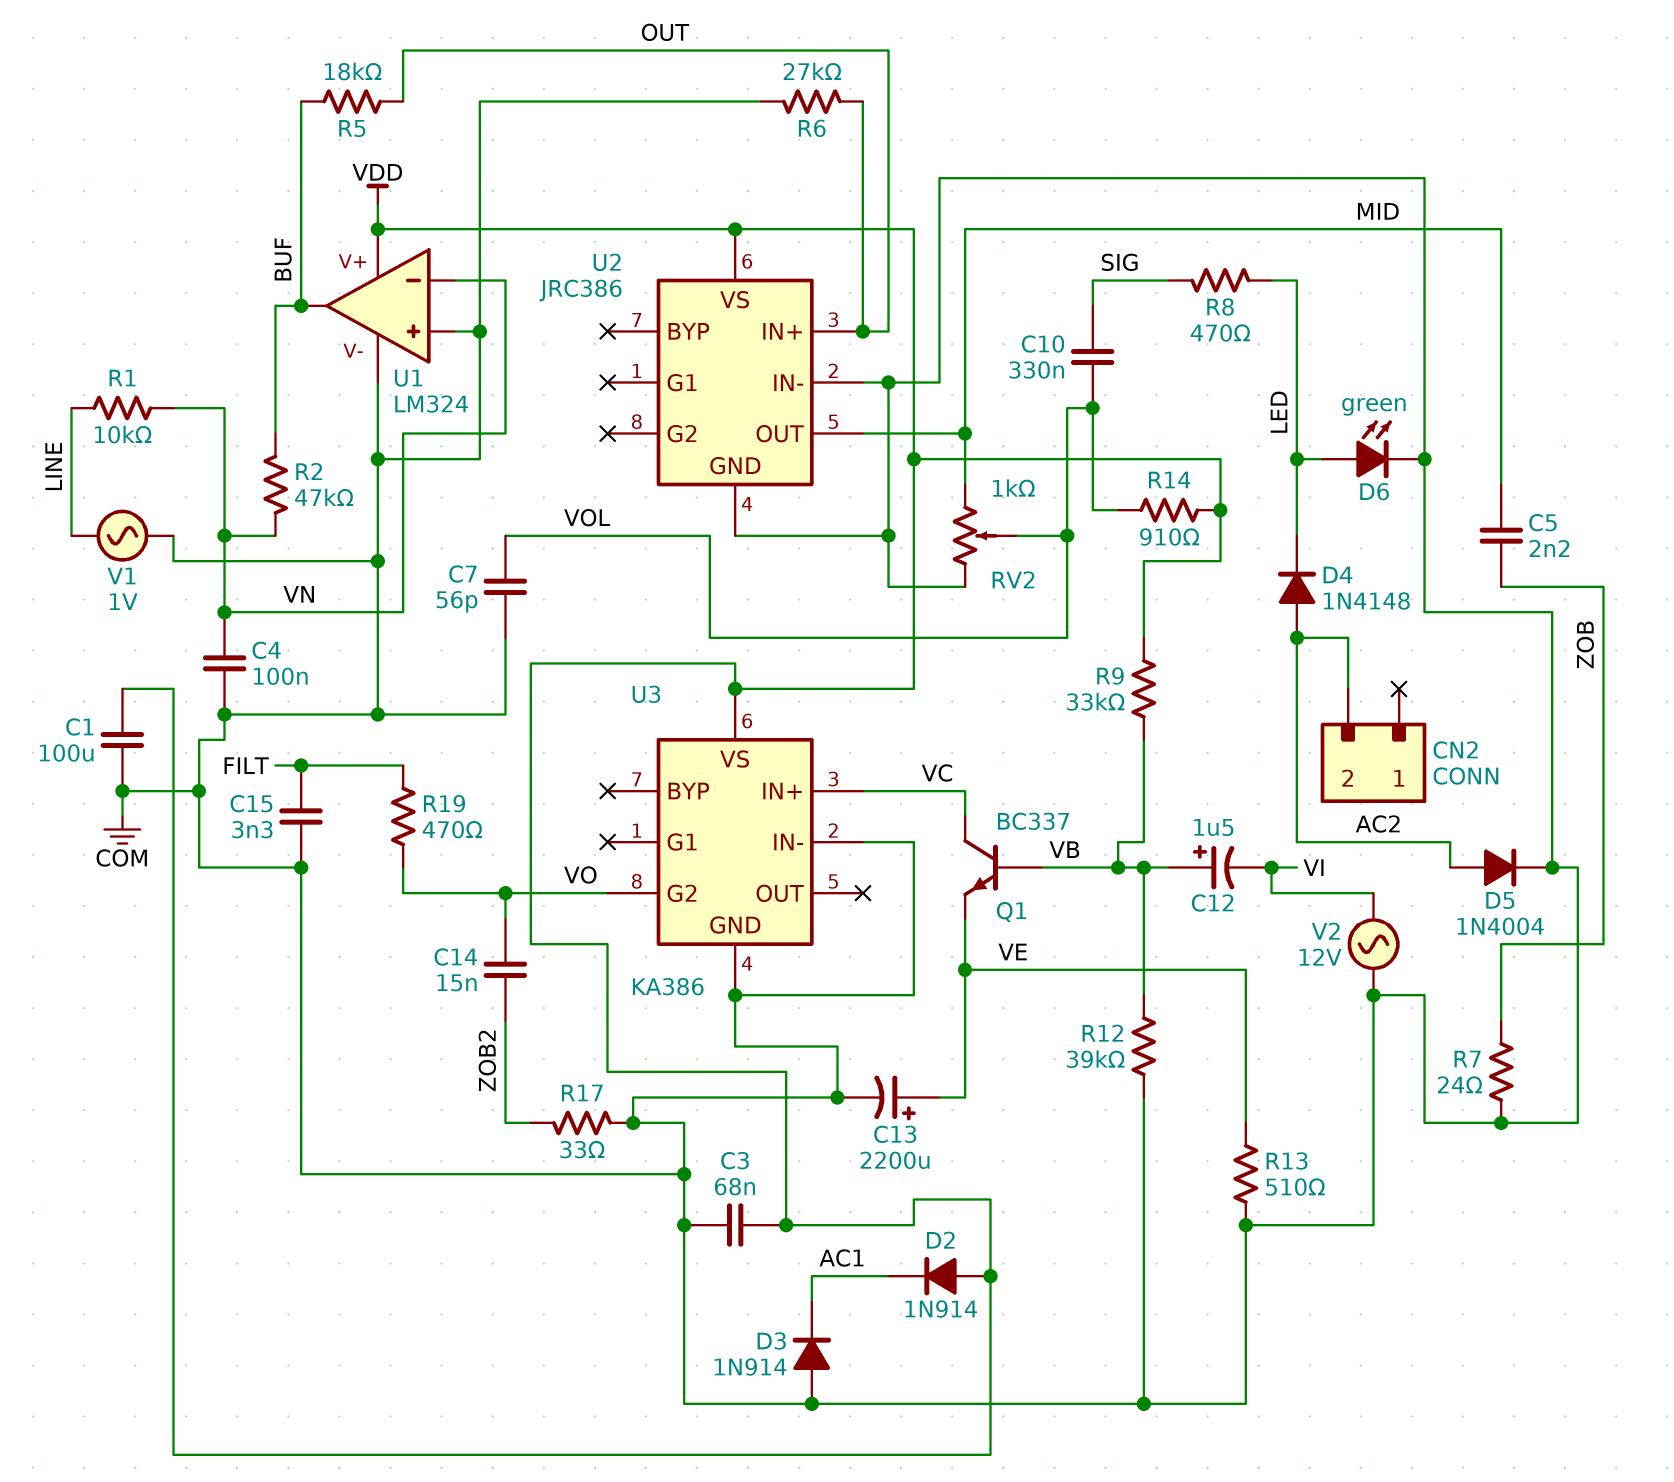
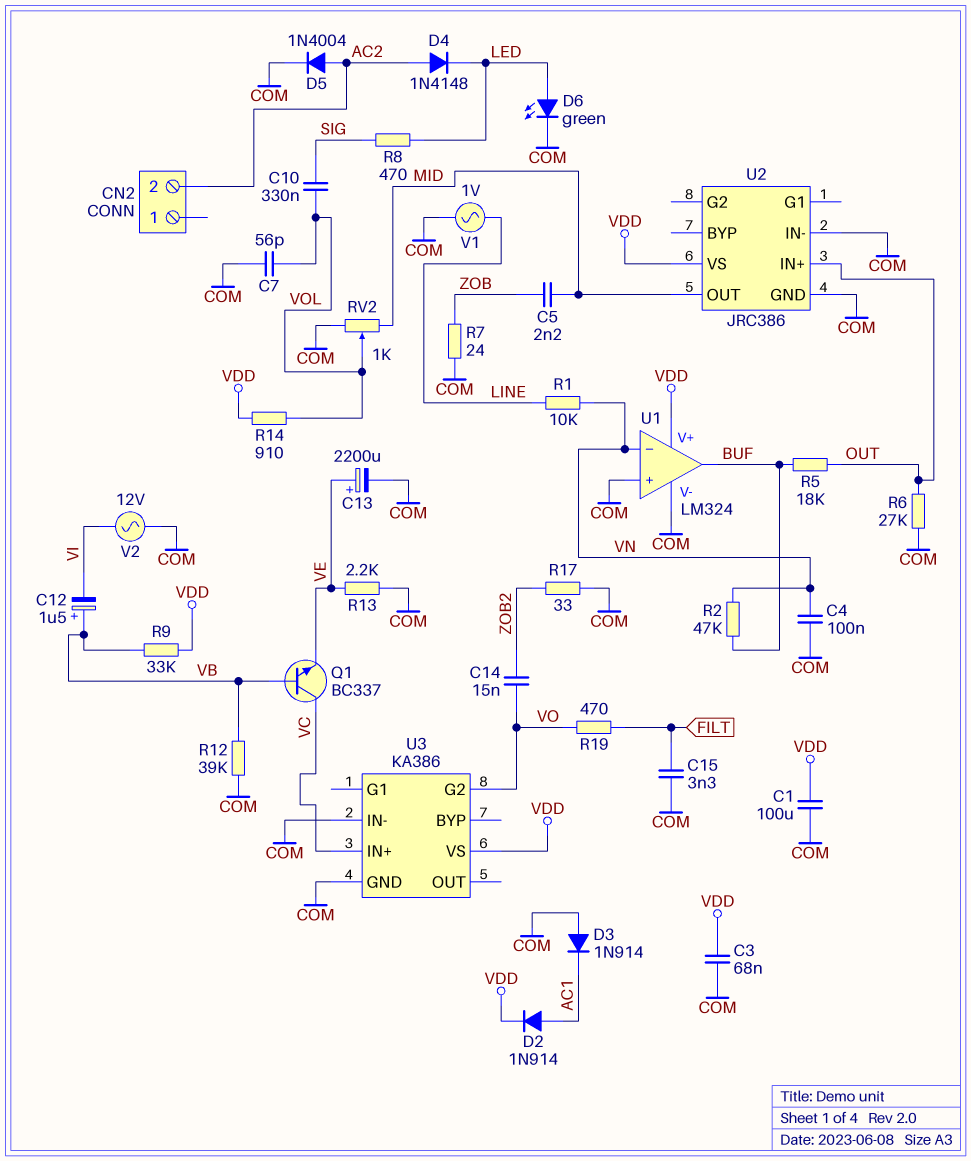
D2: diode 1N914 (A VDD, K AC1) -> diode 1N914 (A AC1, K VDD)
R13: 510 (COM, VE) -> 2.2k (COM, VE)

